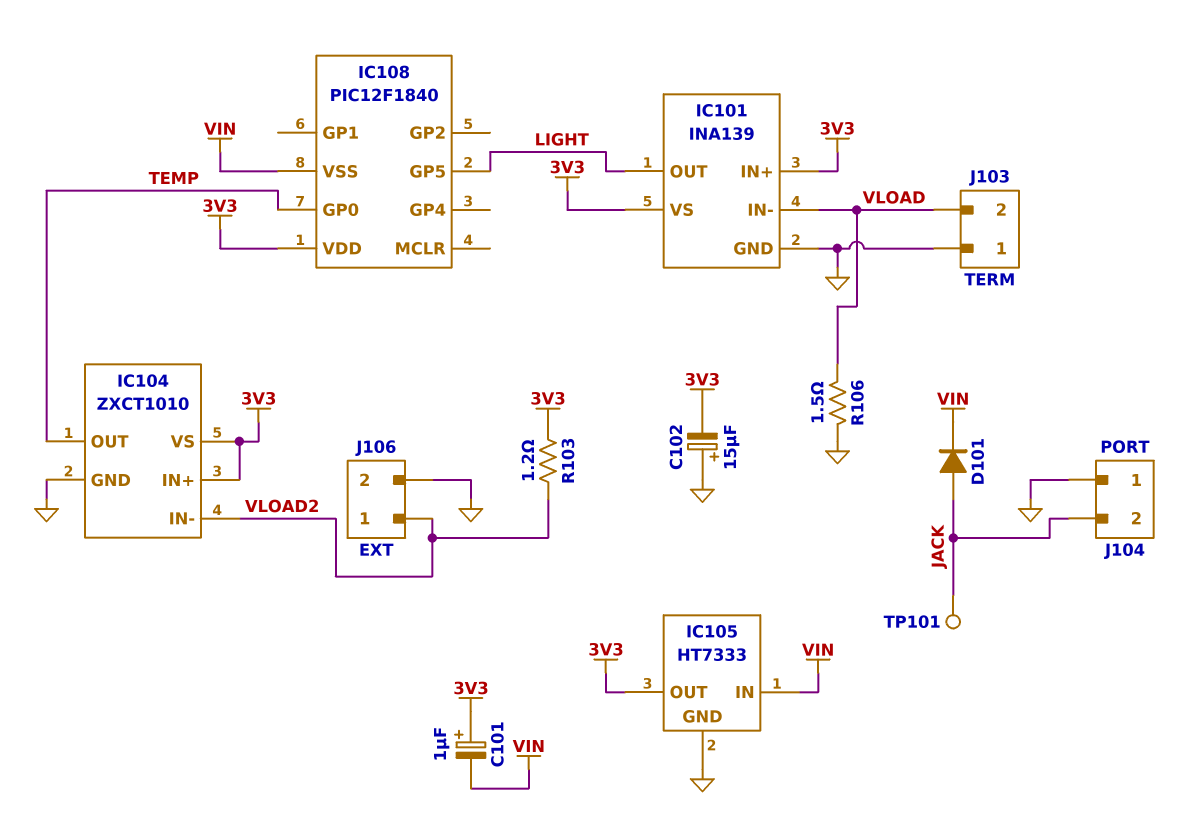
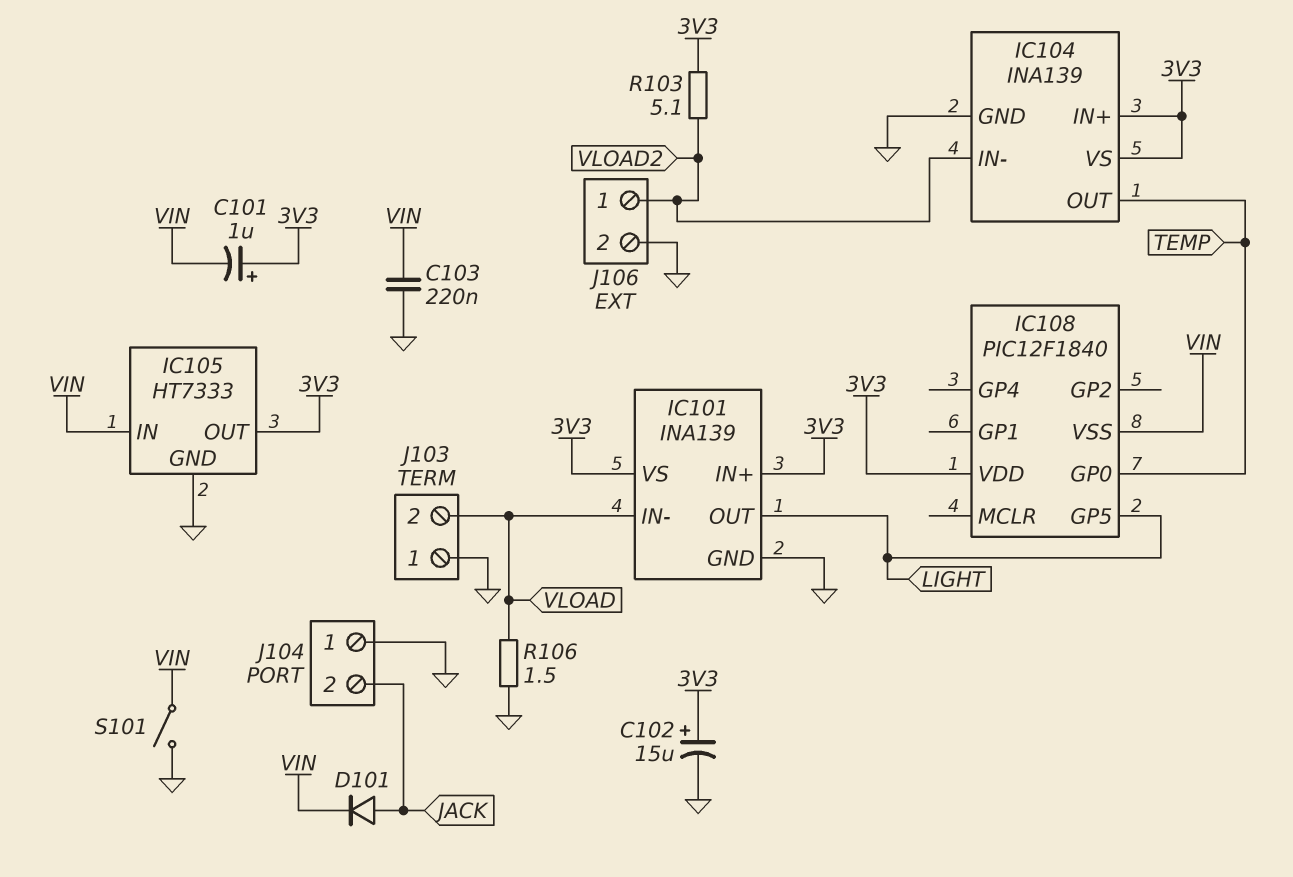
C102: 15uF (plus GND, minus 3V3) -> 15uF (plus 3V3, minus GND)
C103: none -> 220nF (GND, VIN)
IC104: ZXCT1010 -> INA139
R103: 1.2 (3V3, VLOAD2) -> 5.1 (3V3, VLOAD2)
S101: none -> switch (GND, VIN)
TP101: test point (JACK) -> none

